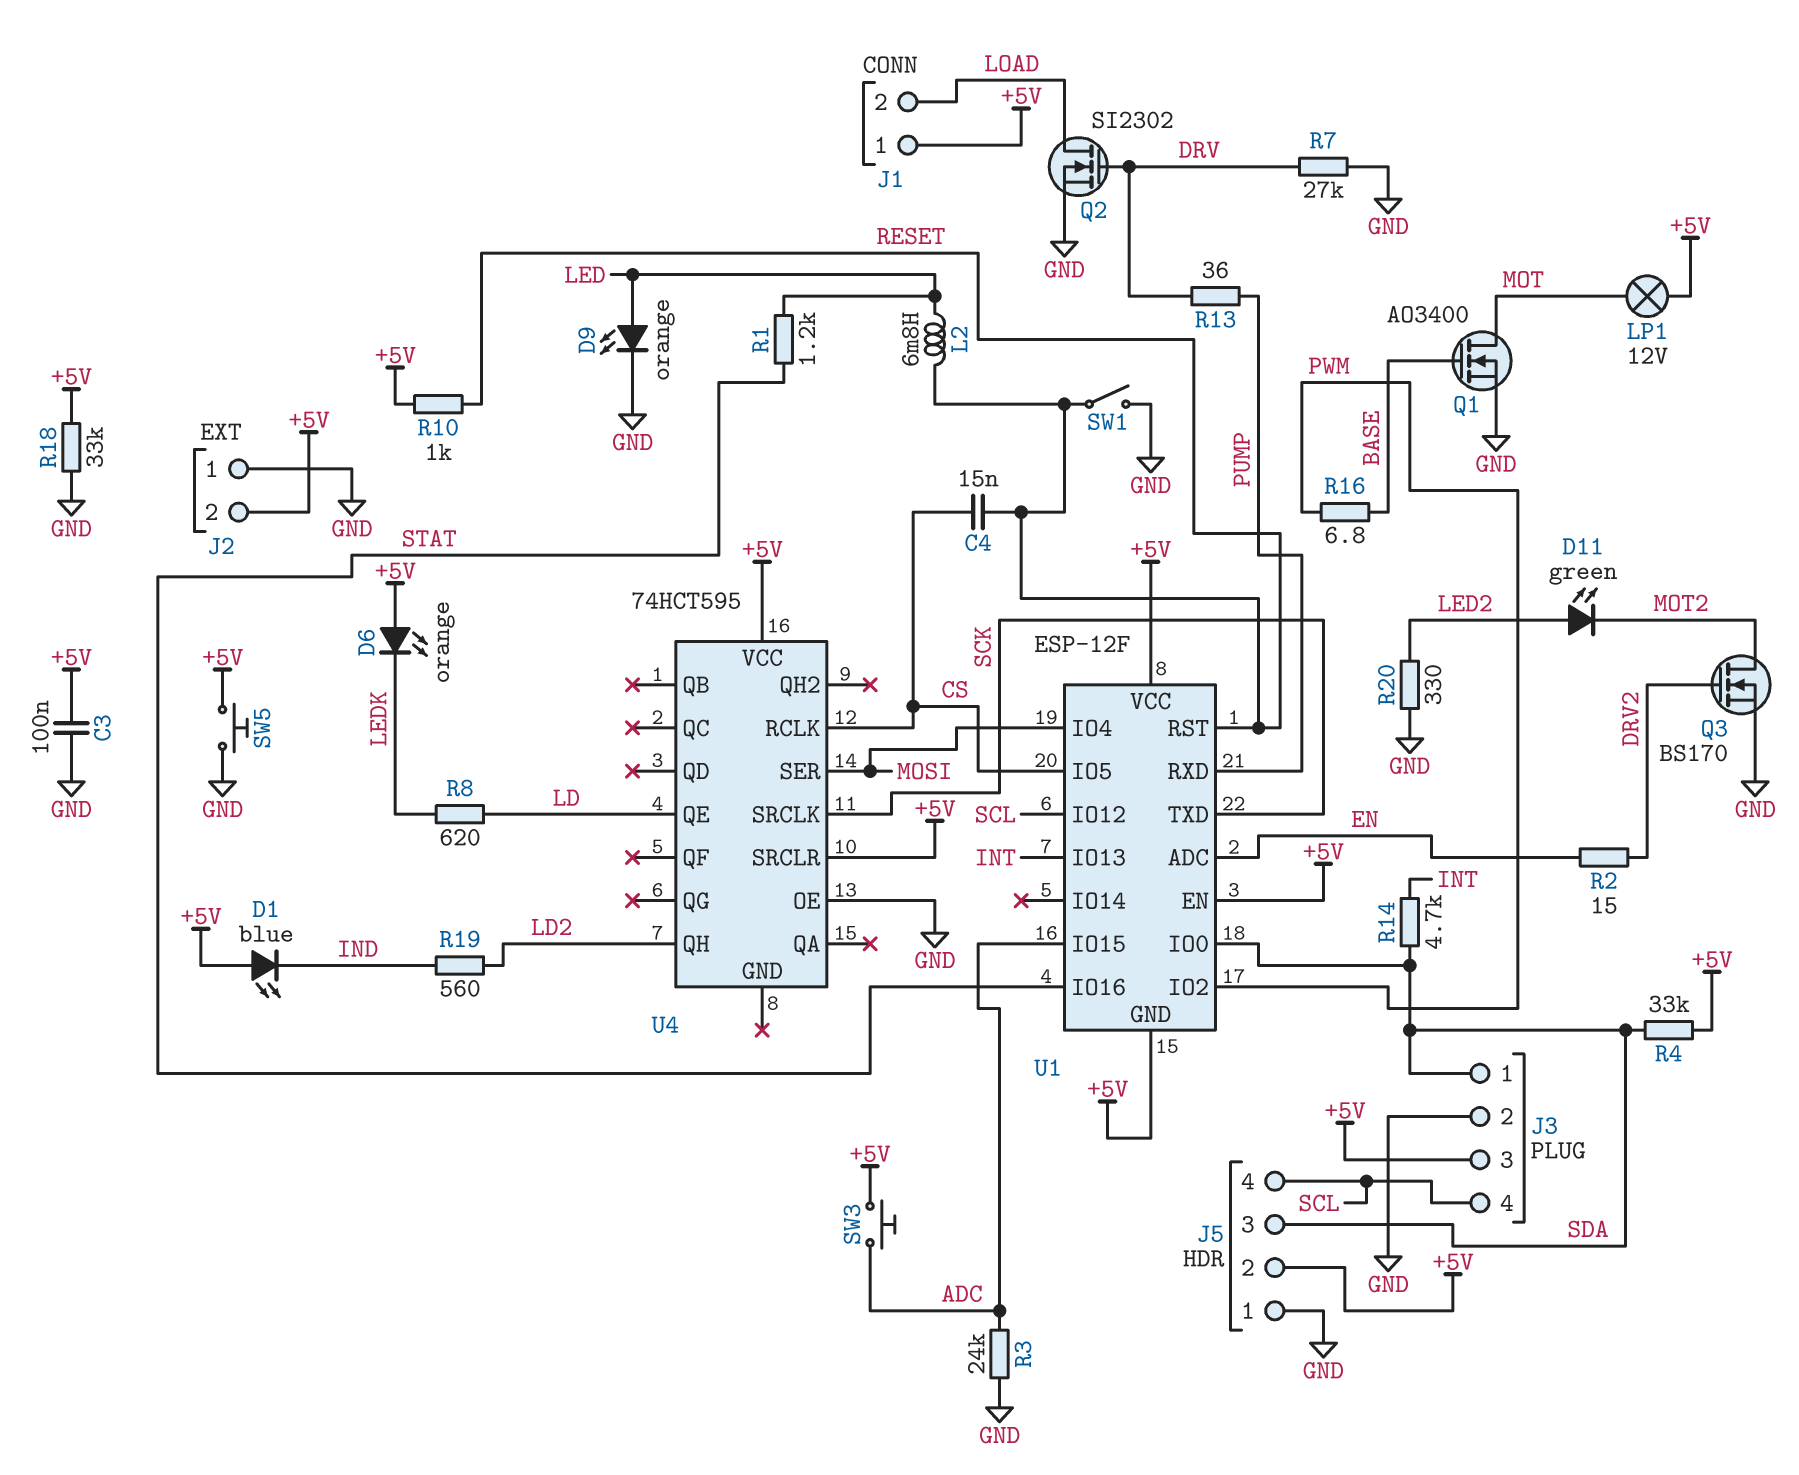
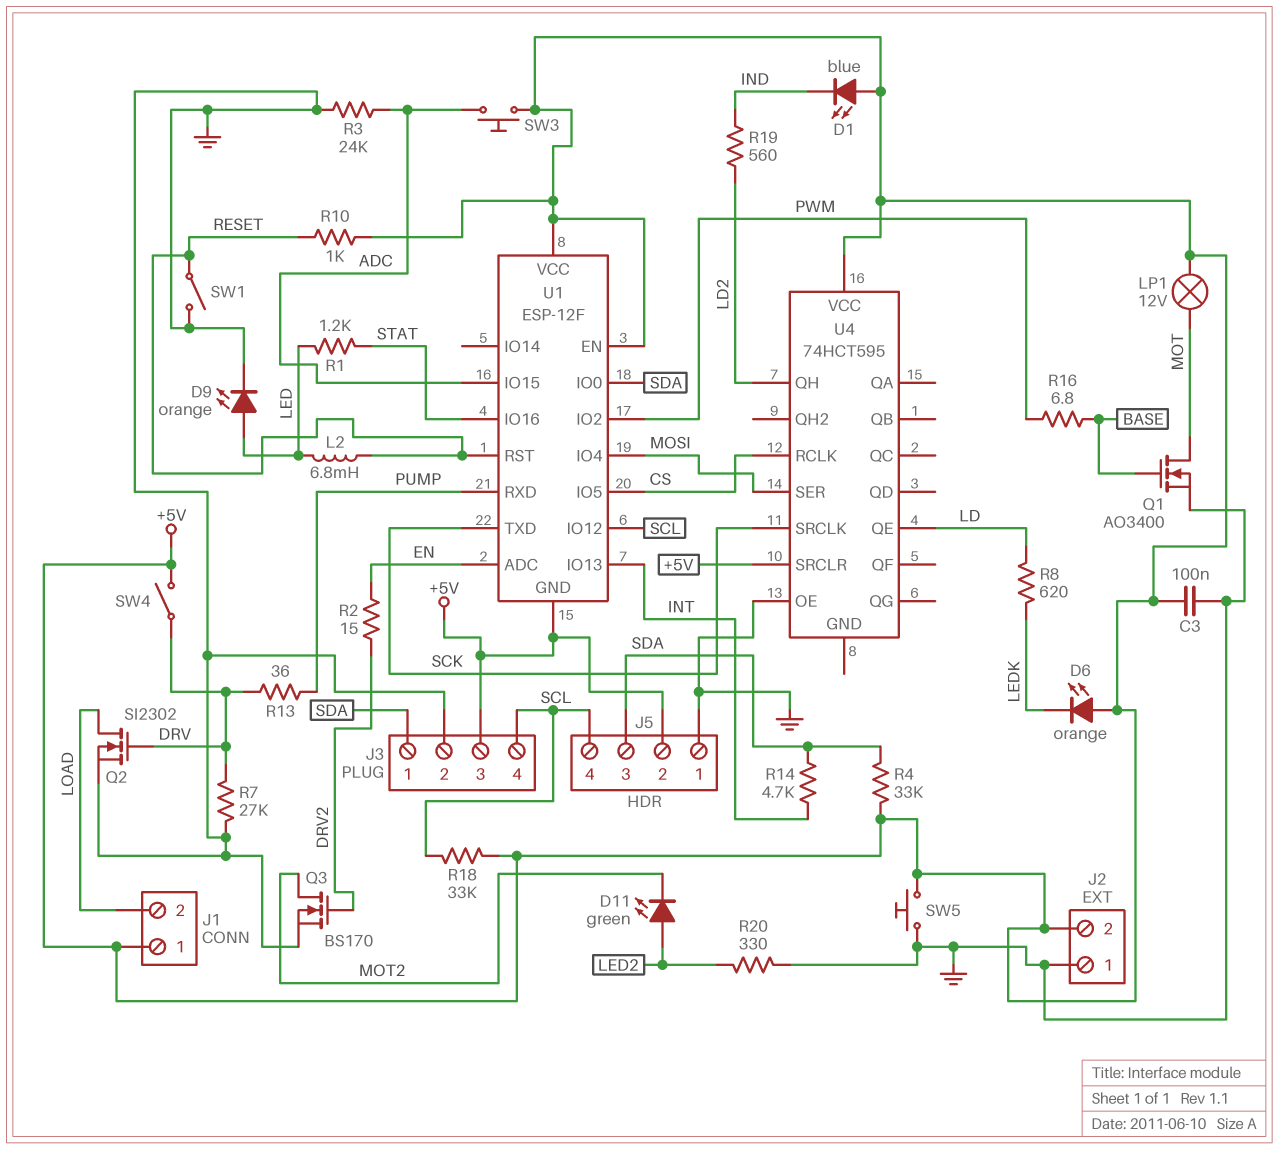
C4: 15nF (CS, RESET) -> none
R18: 33k (+5V, GND) -> 33k (+5V, SCL)
SW4: none -> switch (+5V, DRV)

